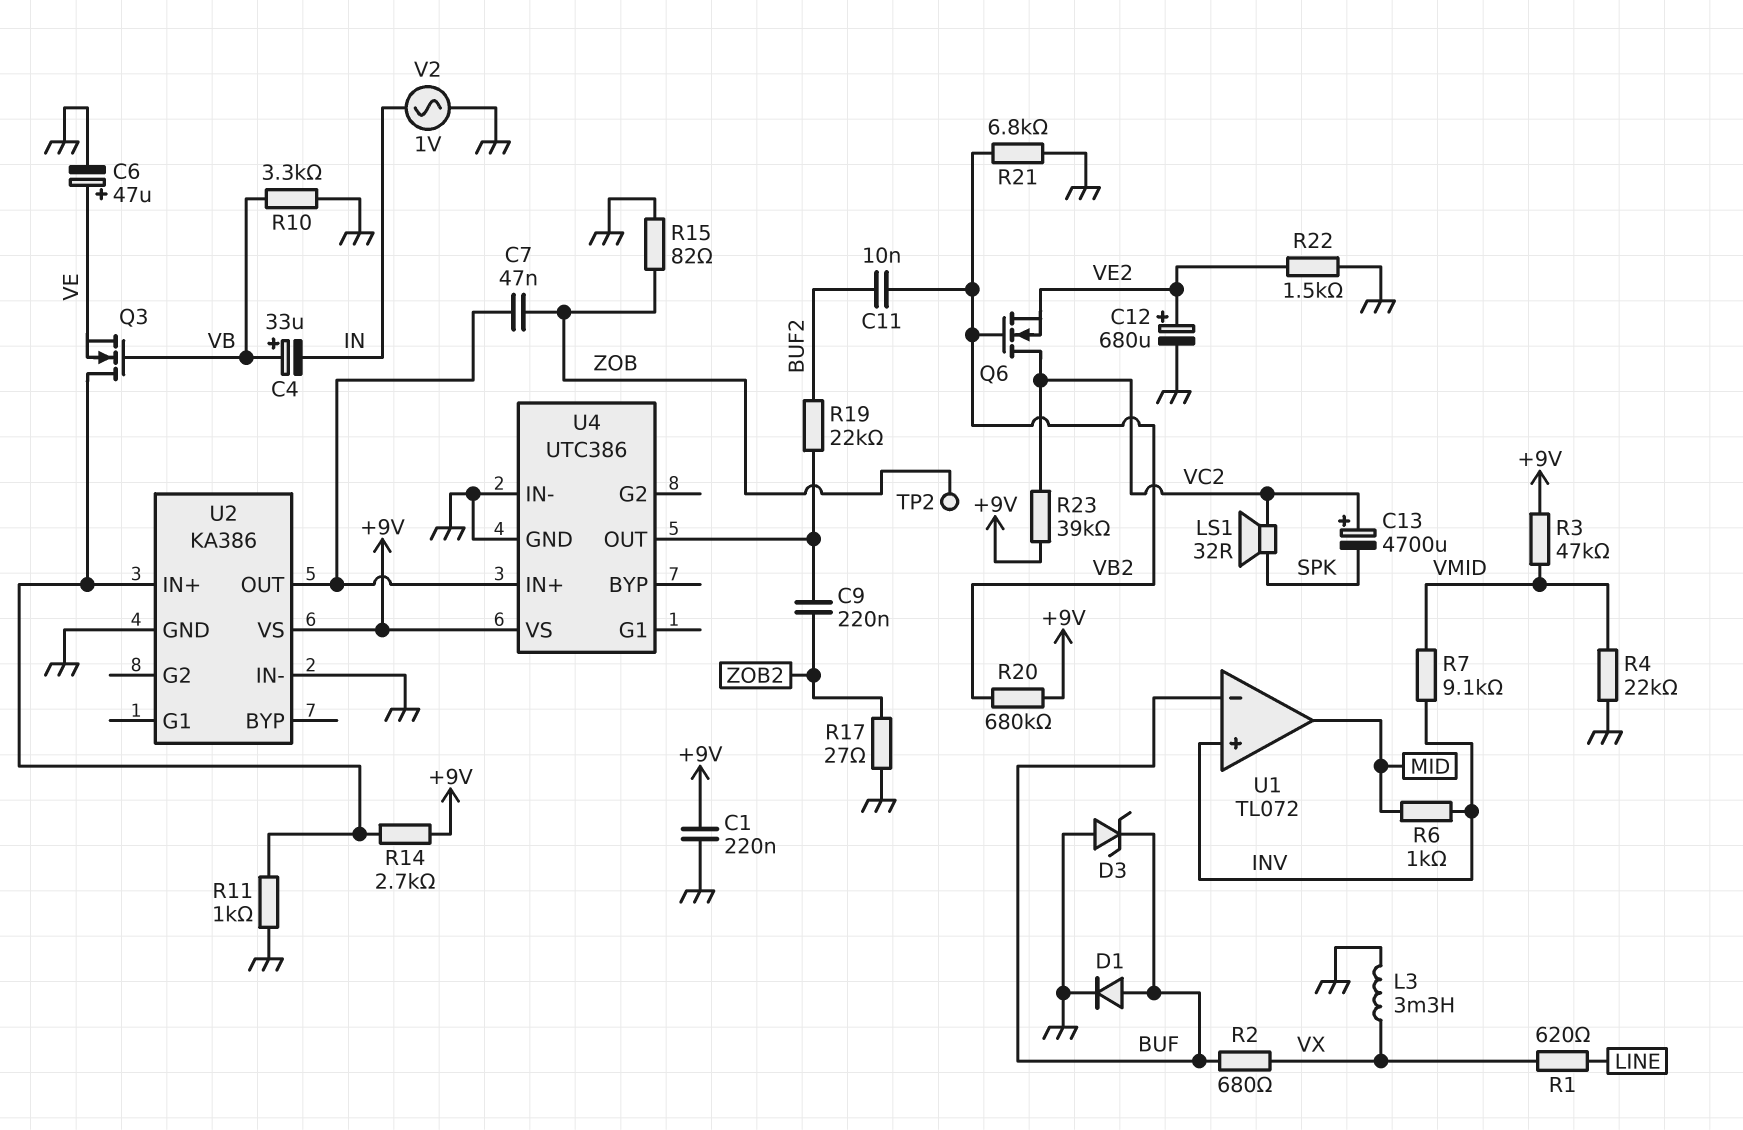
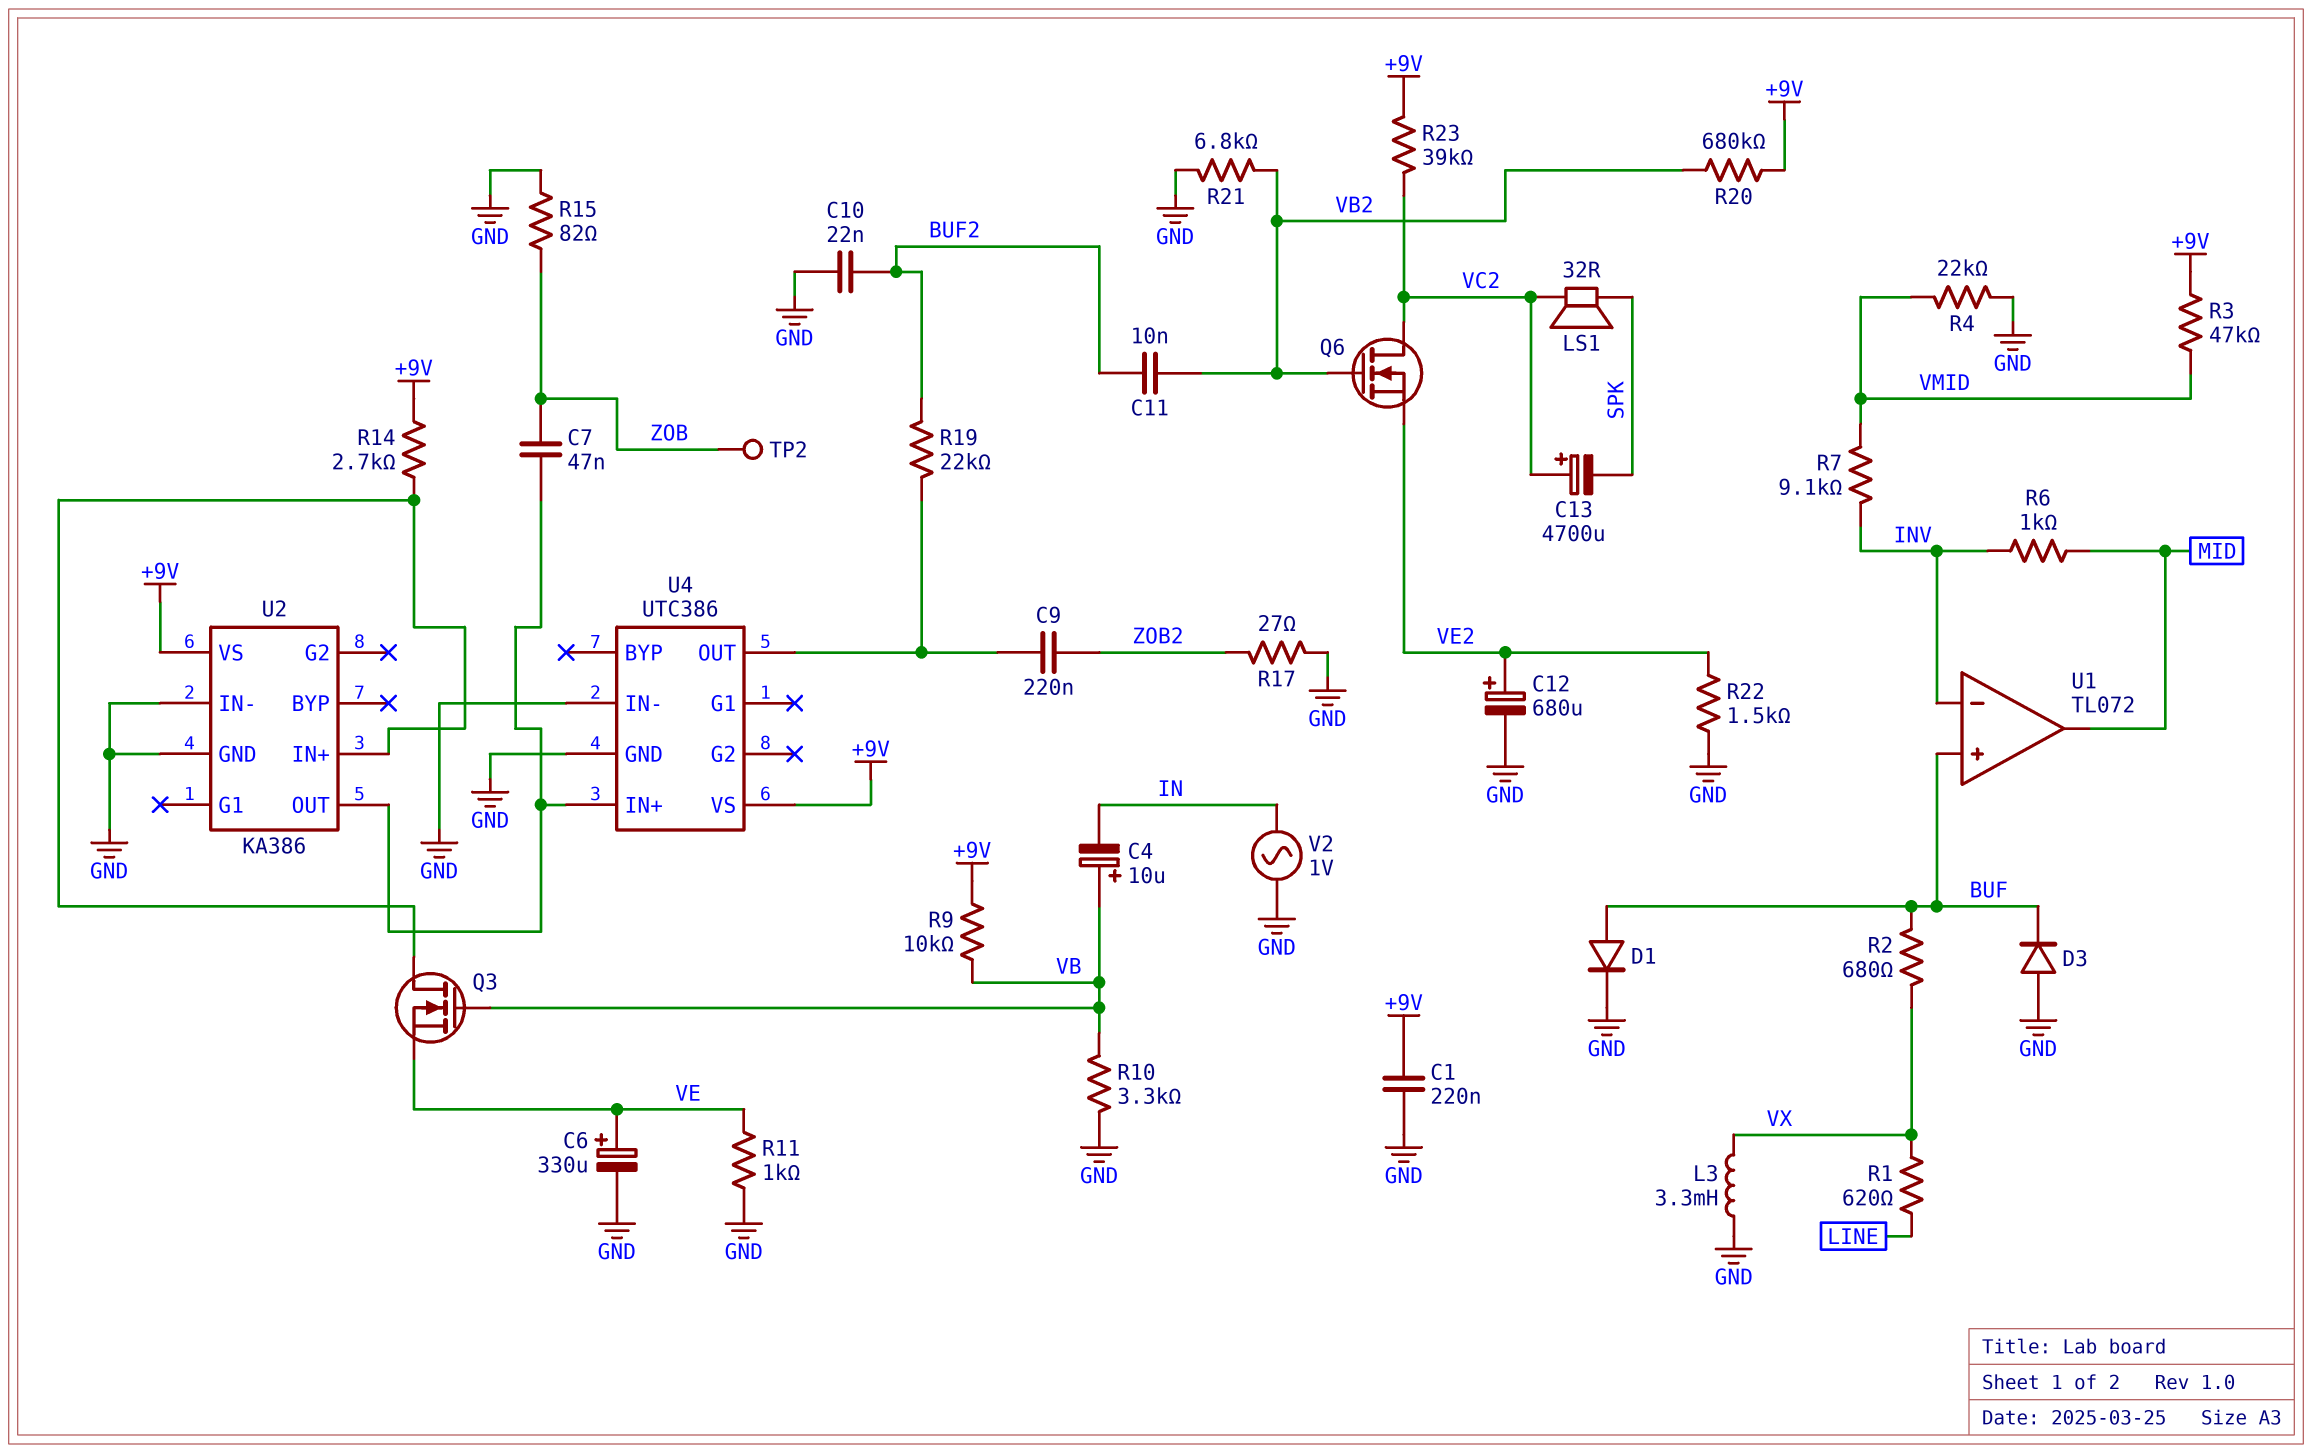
C4: 33uF (plus VB, minus IN) -> 10uF (plus VB, minus IN)
C6: 47uF (plus VE, minus GND) -> 330uF (plus VE, minus GND)
C10: none -> 22nF (BUF2, GND)
D3: zener (A GND, K BUF) -> diode (A GND, K BUF)
R9: none -> 10k (+9V, VB)
R11: 1k (GND, U2/IN+) -> 1k (GND, VE)
U1 pin in+: INV -> BUF
U1 pin in-: BUF -> INV

